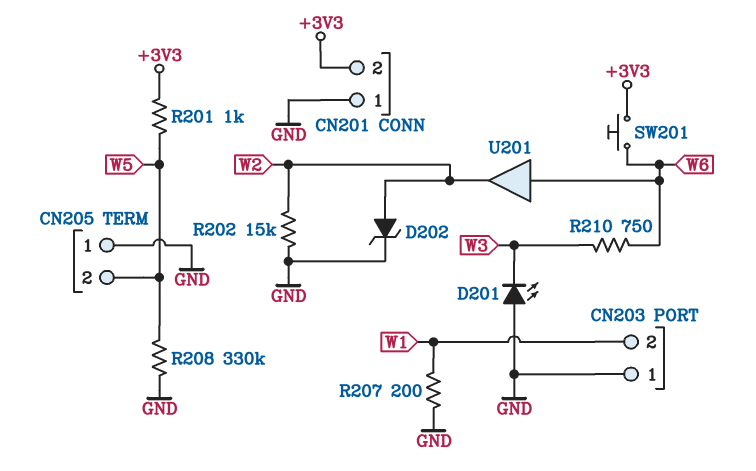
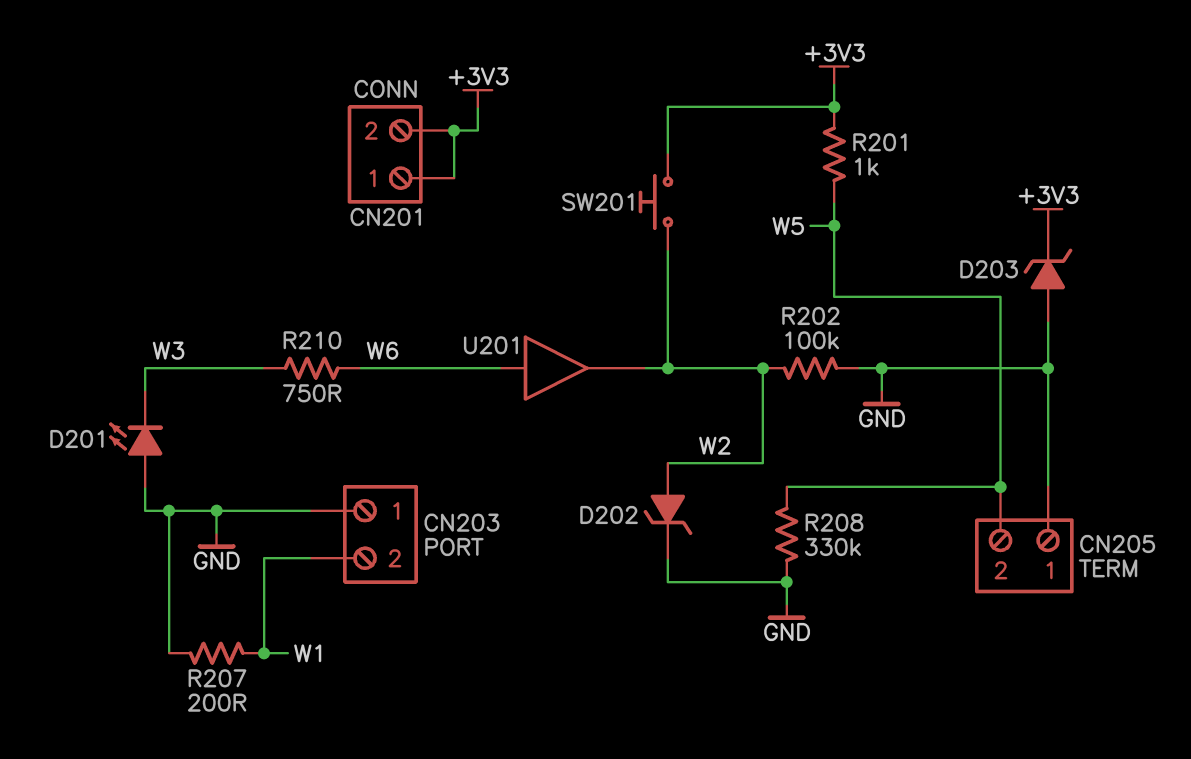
CN201 pin 1: GND -> +3V3
D203: none -> zener (A GND, K +3V3)
R202: 15k (GND, W2) -> 100k (GND, W2)
SW201: button (+3V3, W6) -> button (+3V3, W2)

